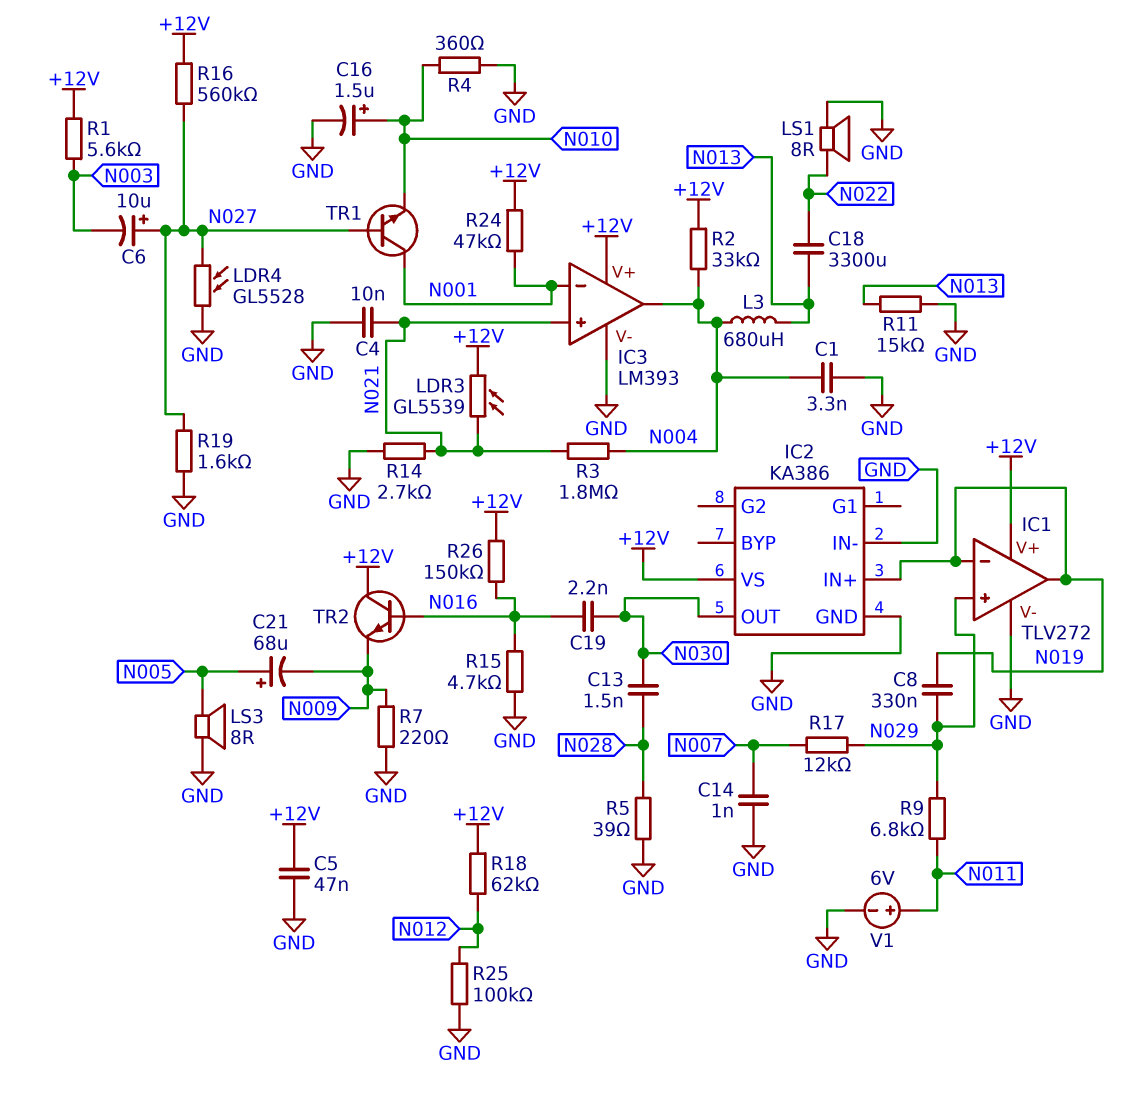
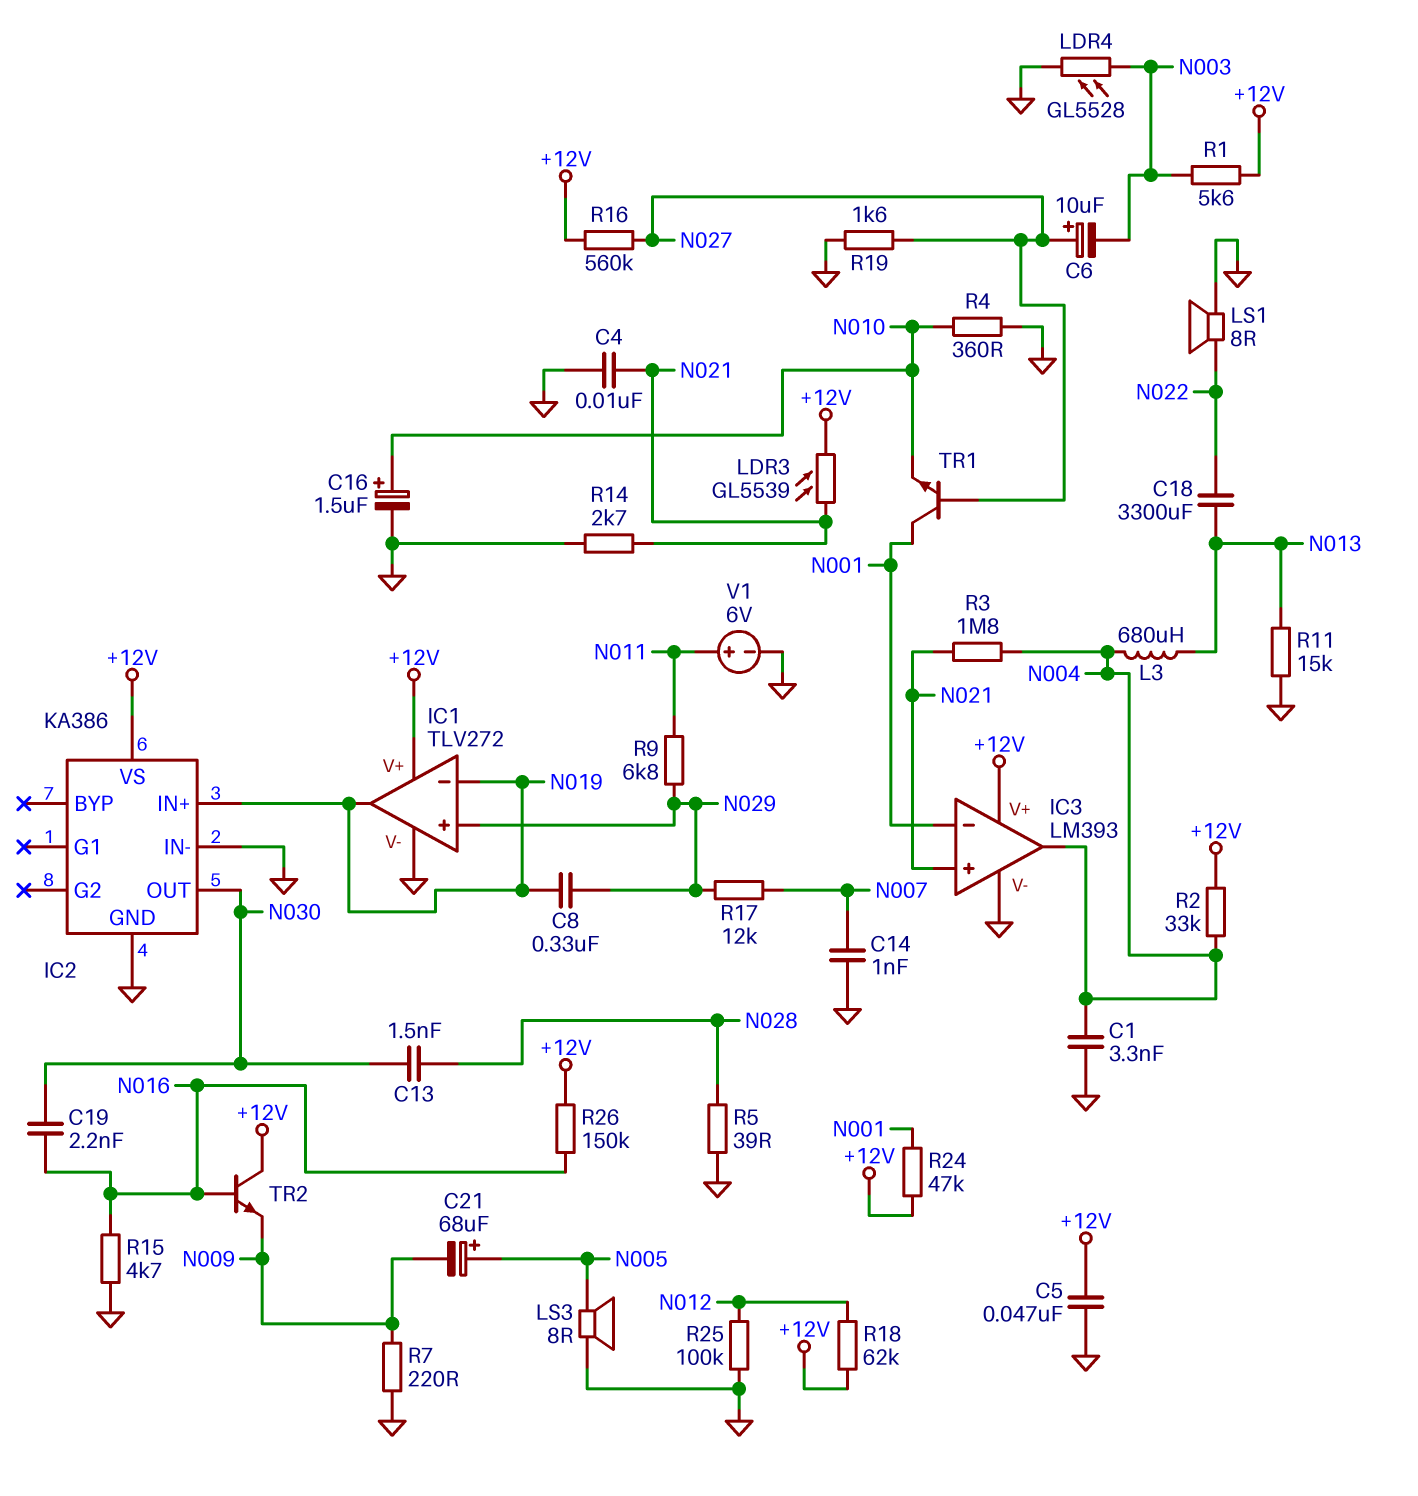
LDR4: GL5528 (GND, N027) -> GL5528 (GND, N003)

